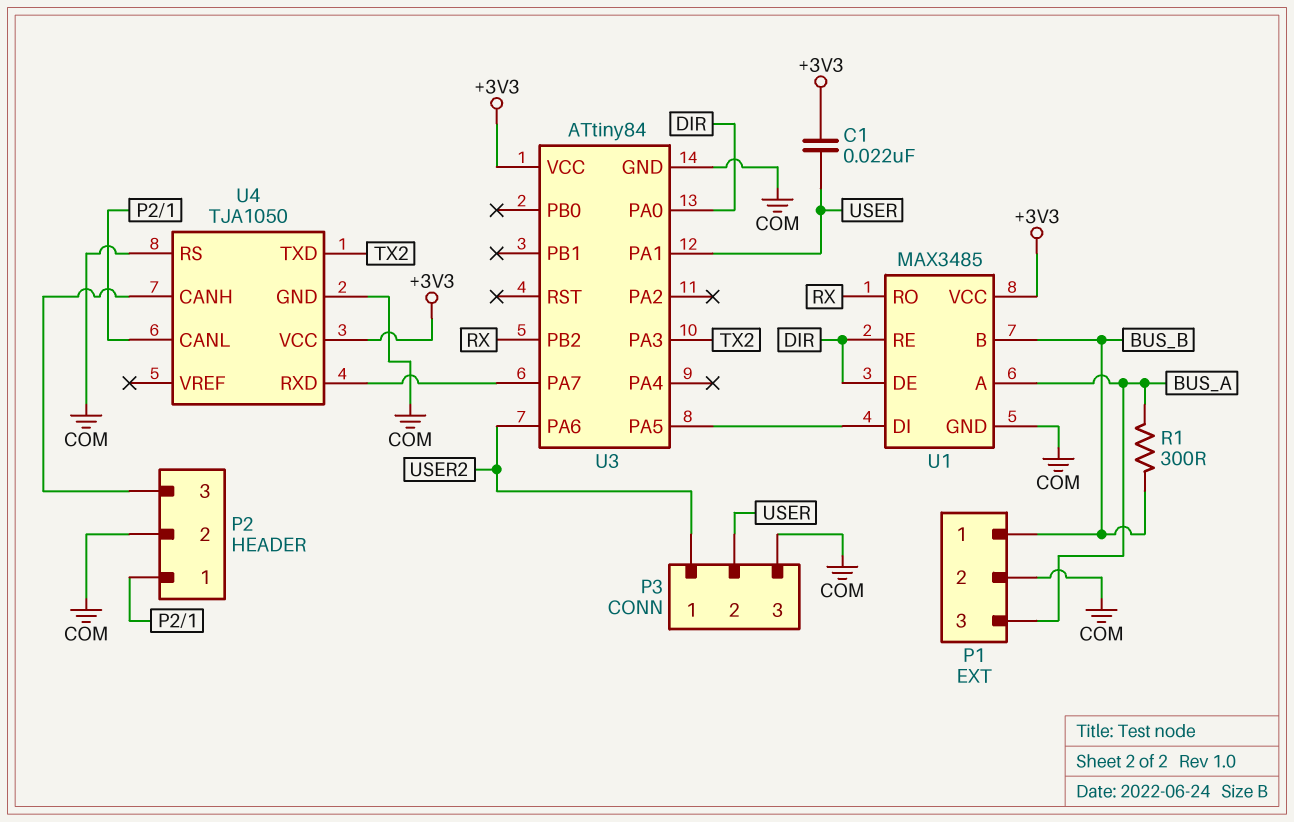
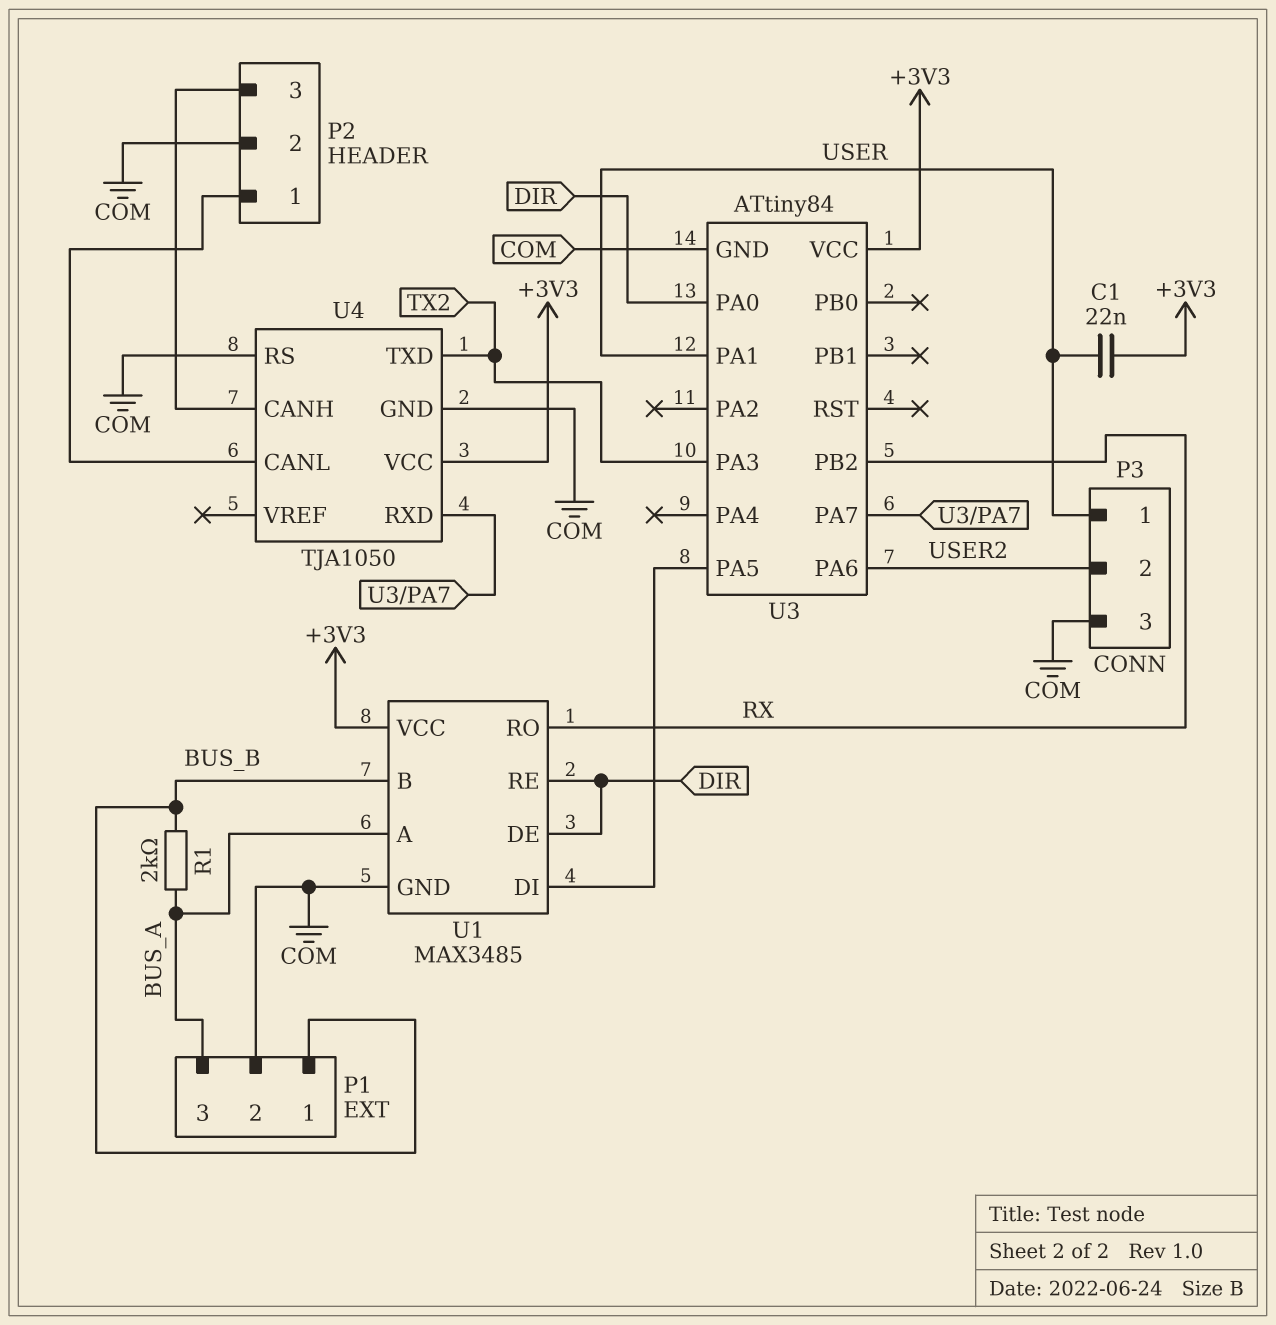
P3 pin 1: USER2 -> USER
P3 pin 2: USER -> USER2
R1: 300 (BUS_A, BUS_B) -> 2k (BUS_A, BUS_B)

